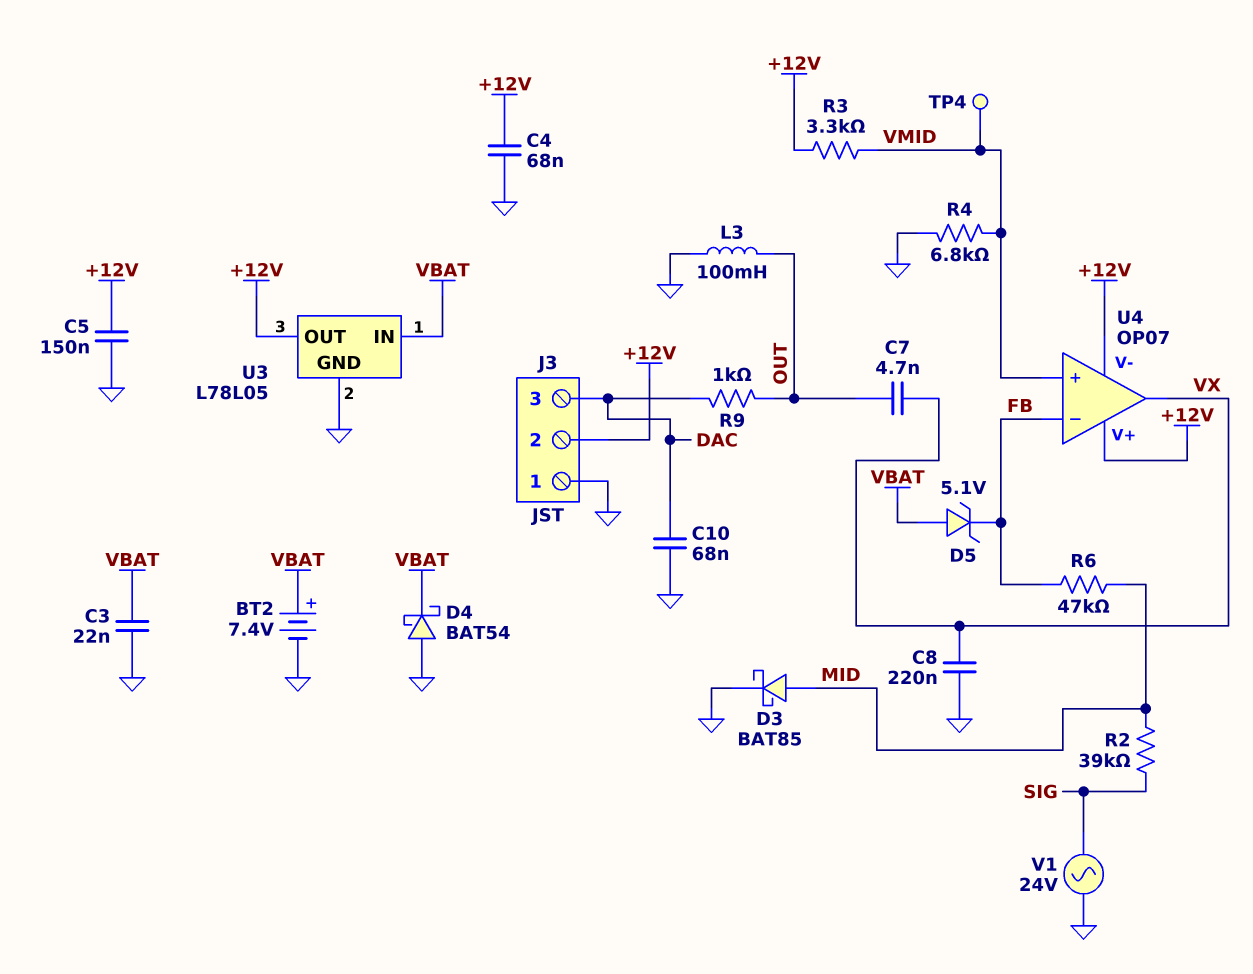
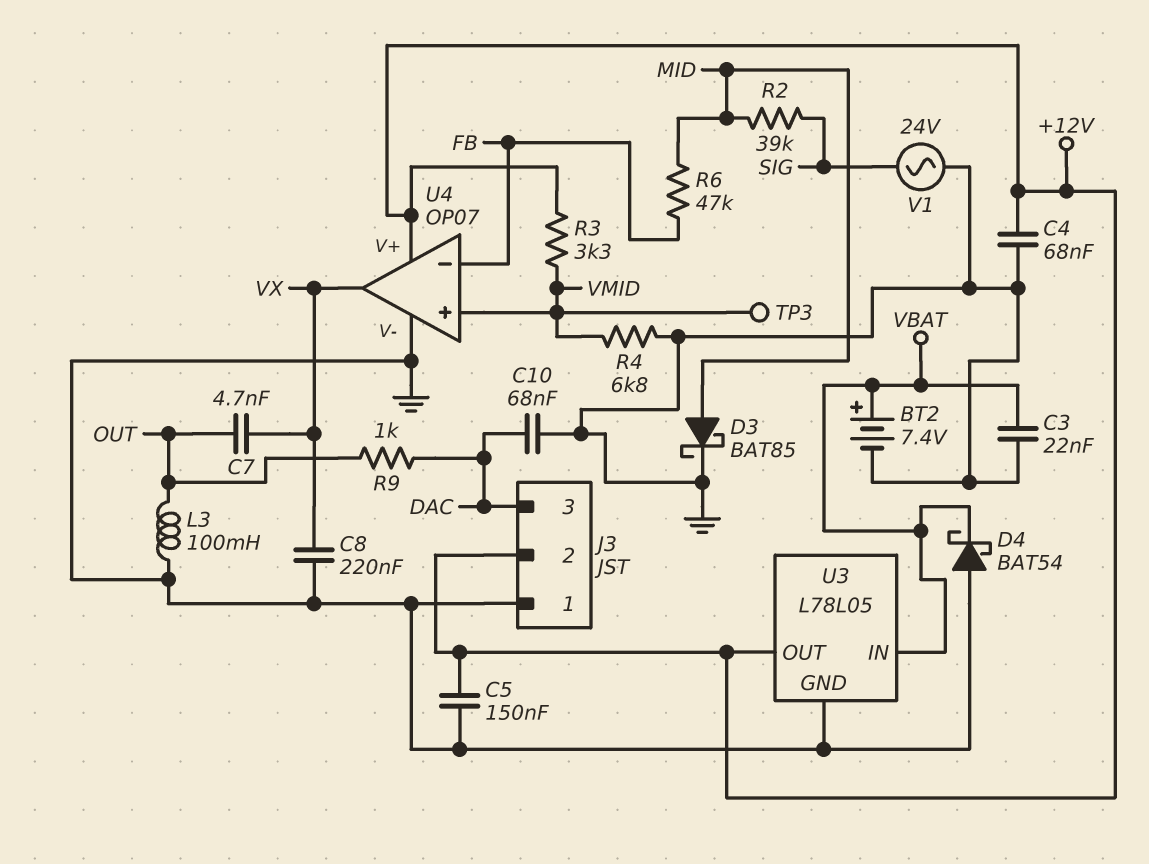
D5: zener 5.1V (A VBAT, K FB) -> none
TP3: none -> test point (VMID)
TP4: test point (VMID) -> none
U4 pin V-: +12V -> GND

